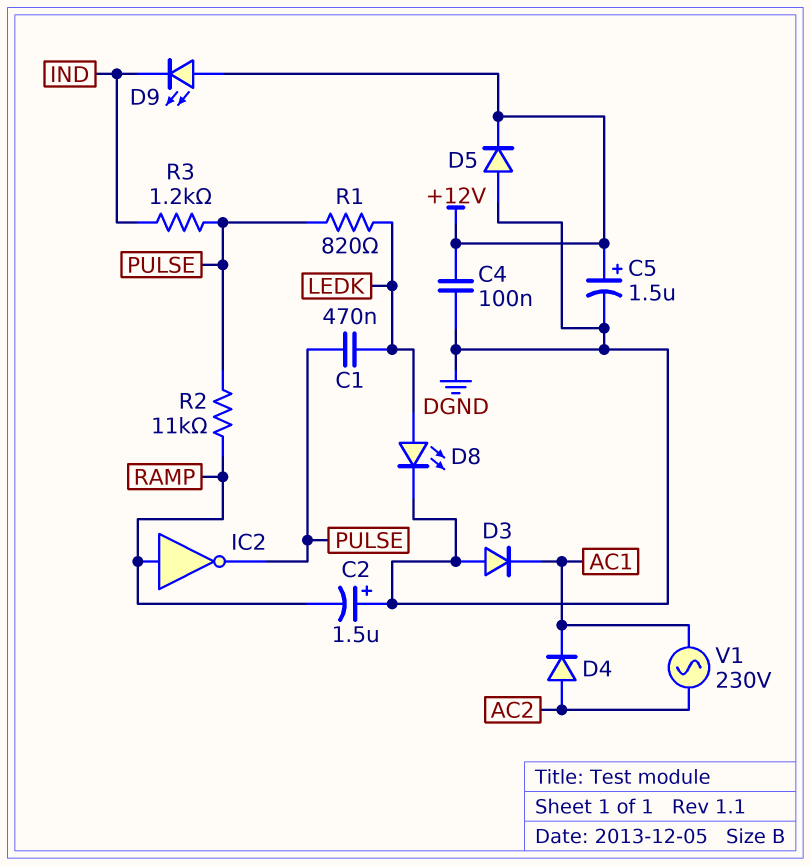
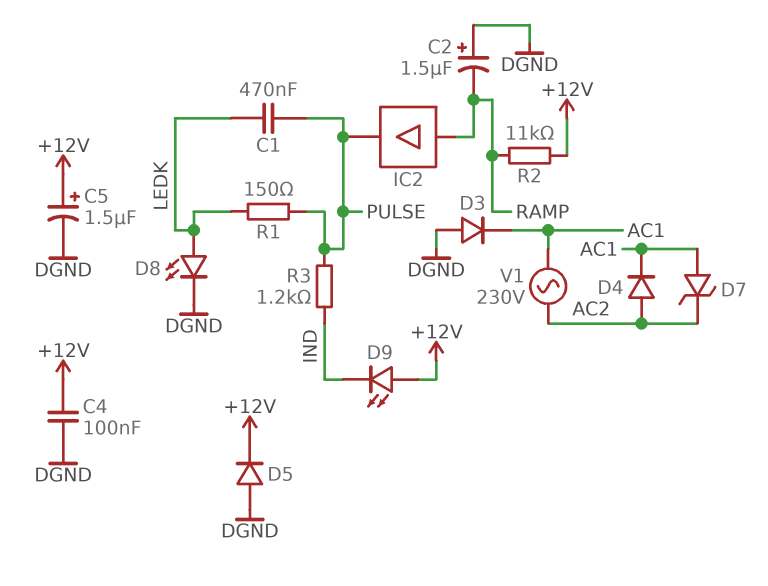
D7: none -> zener (A AC1, K AC2)
IC2: NOT (in RAMP, out PULSE) -> buffer (in RAMP, out PULSE)
R1: 820 (LEDK, PULSE) -> 150 (LEDK, PULSE)
R2: 11k (PULSE, RAMP) -> 11k (+12V, RAMP)

